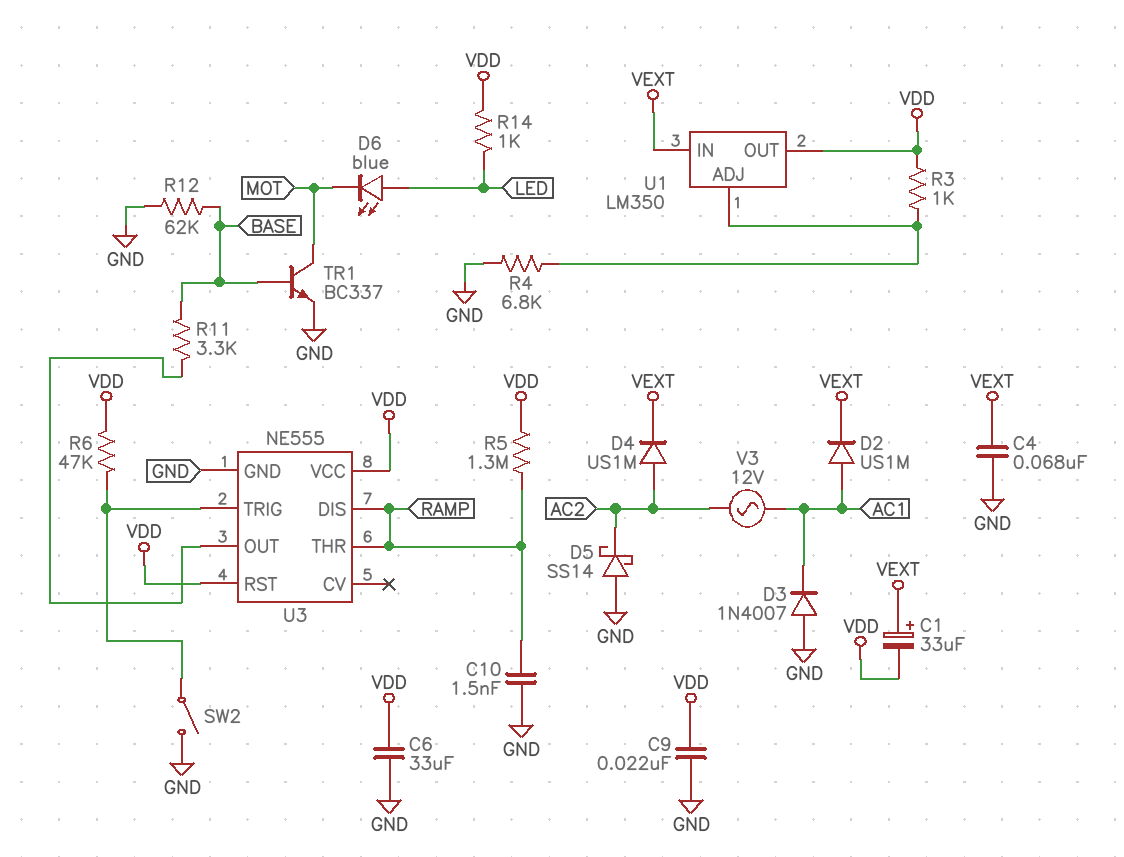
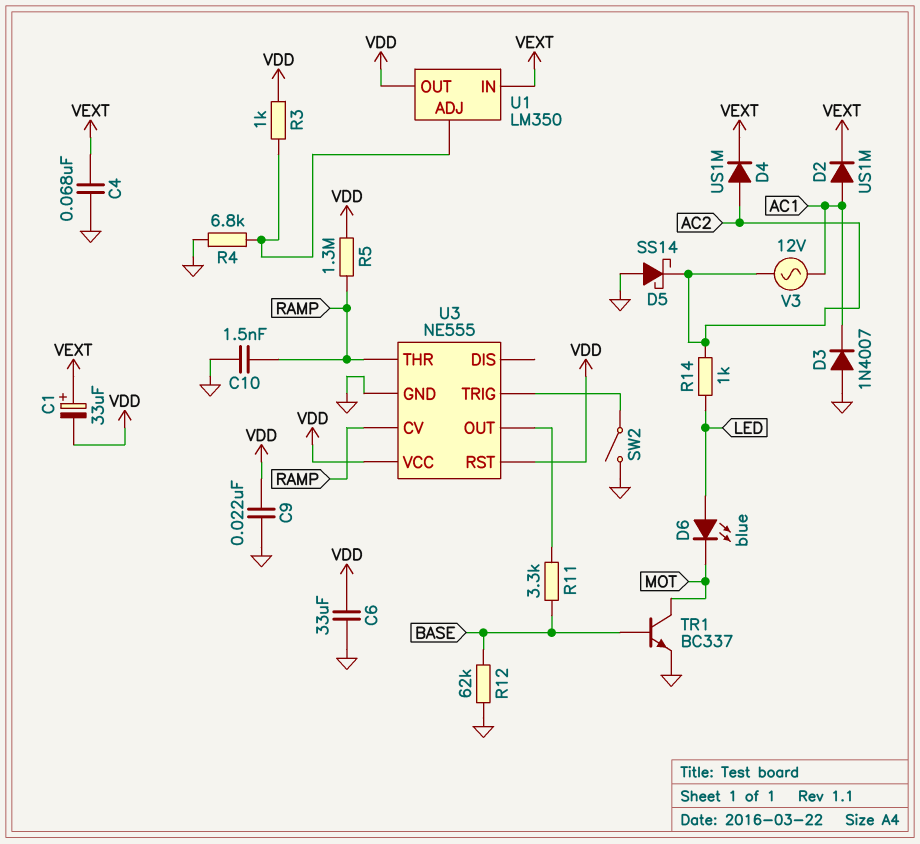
R6: 47k (U3/TRIG, VDD) -> none
R14: 1k (LED, VDD) -> 1k (AC2, LED)
U3 pin CV: none -> RAMP
U3 pin DIS: RAMP -> none

